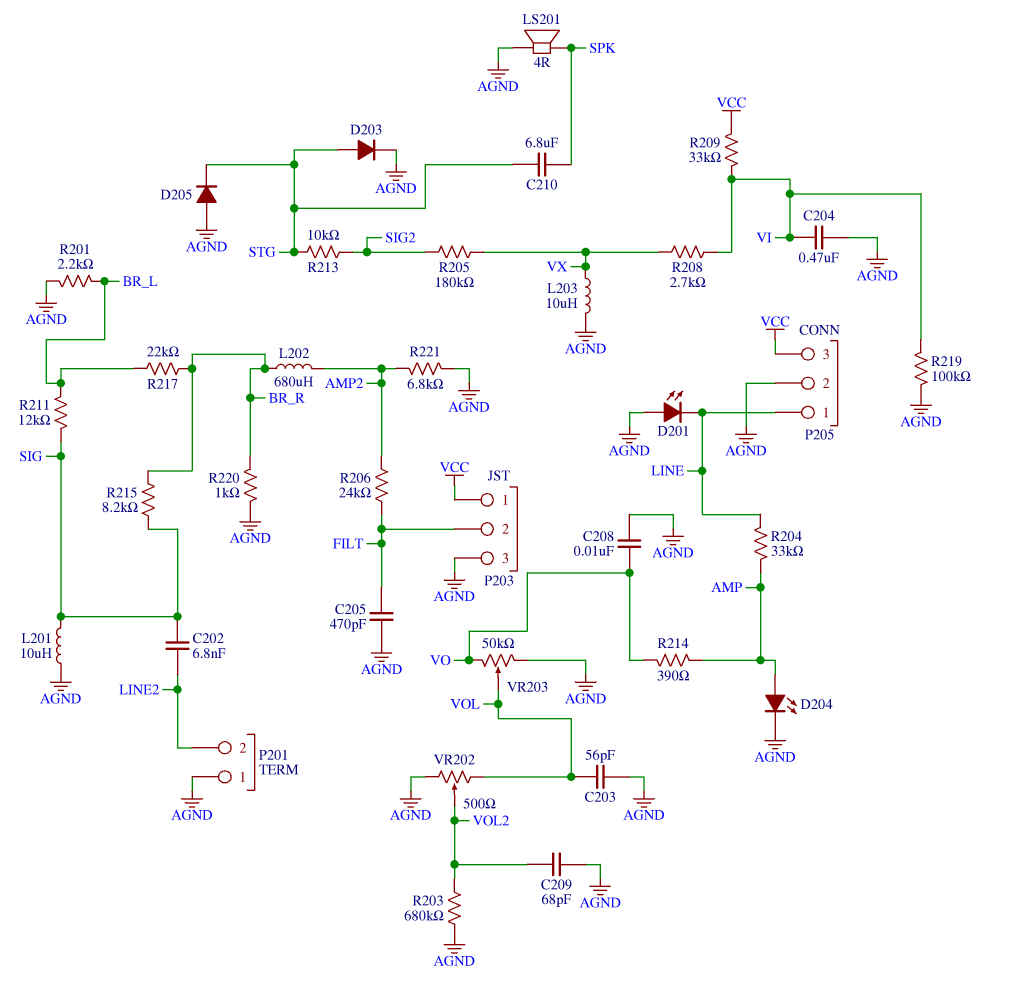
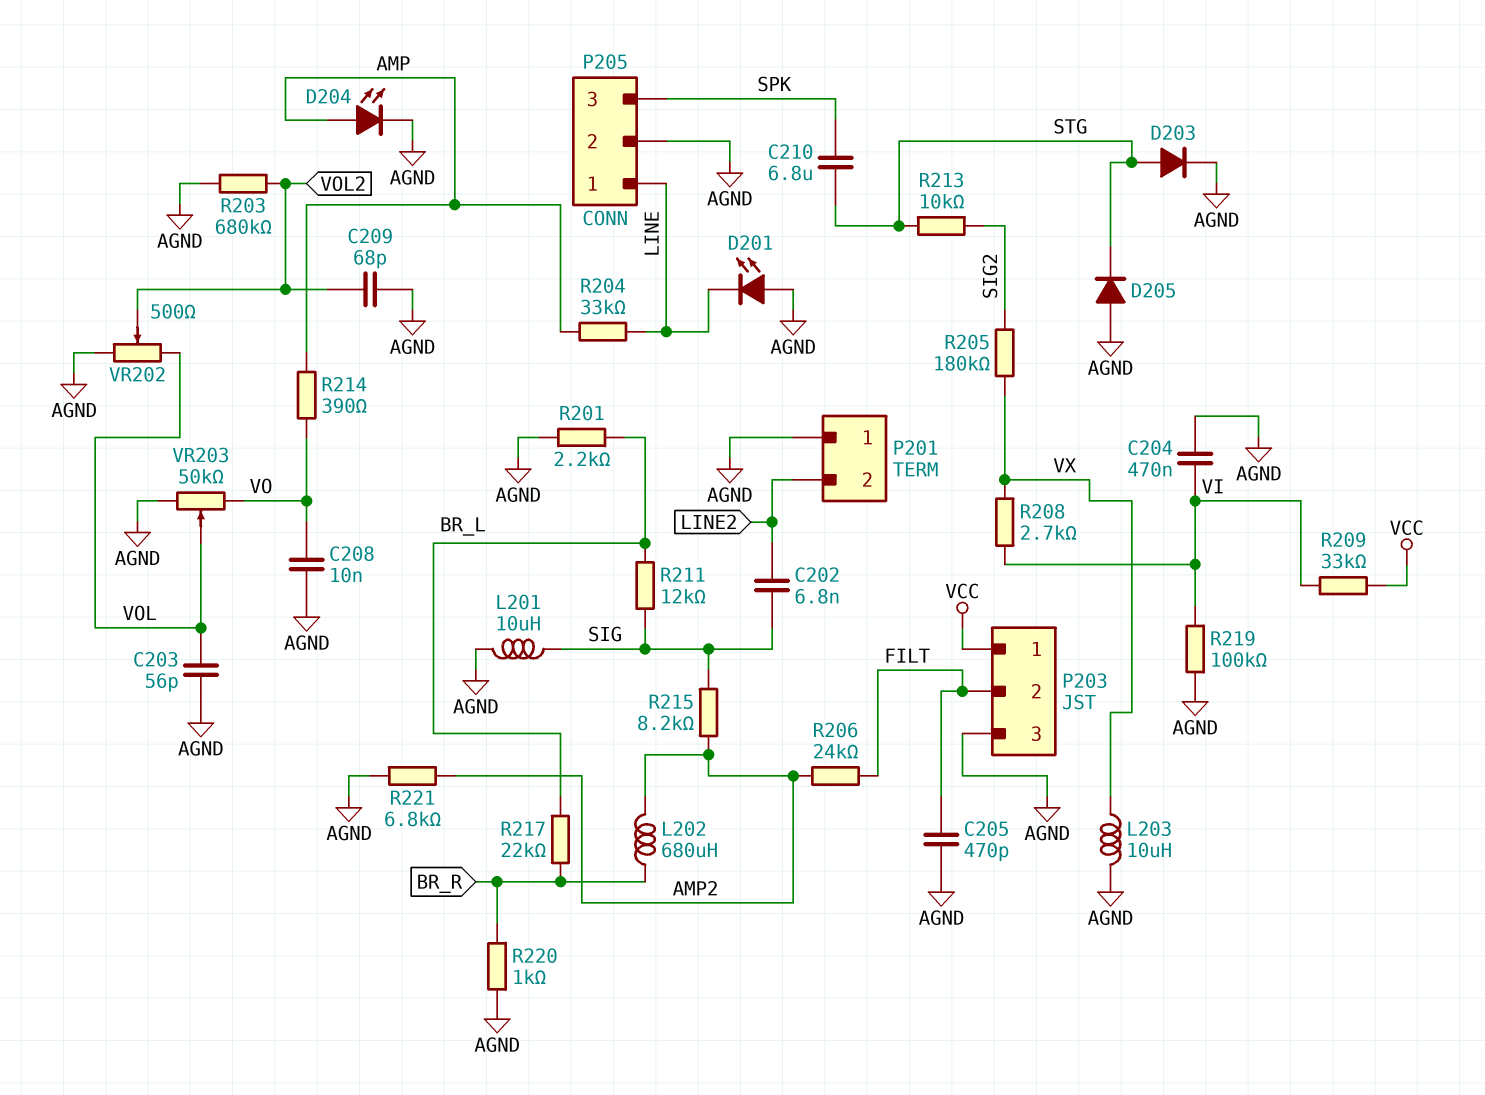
LS201: speaker 4R (AGND, SPK) -> none
P205 pin 3: VCC -> SPK
R215: 8.2k (BR_R, SIG) -> 8.2k (AMP2, SIG)

